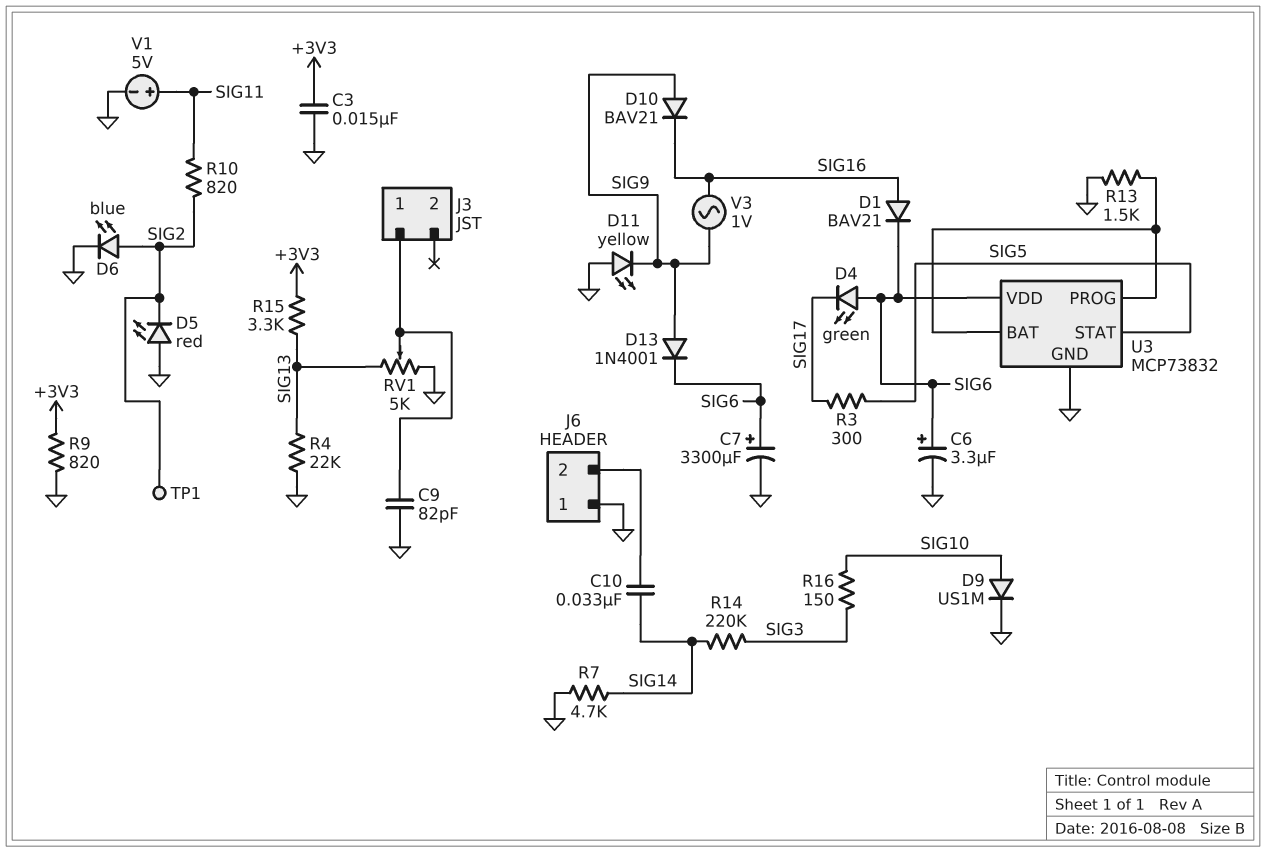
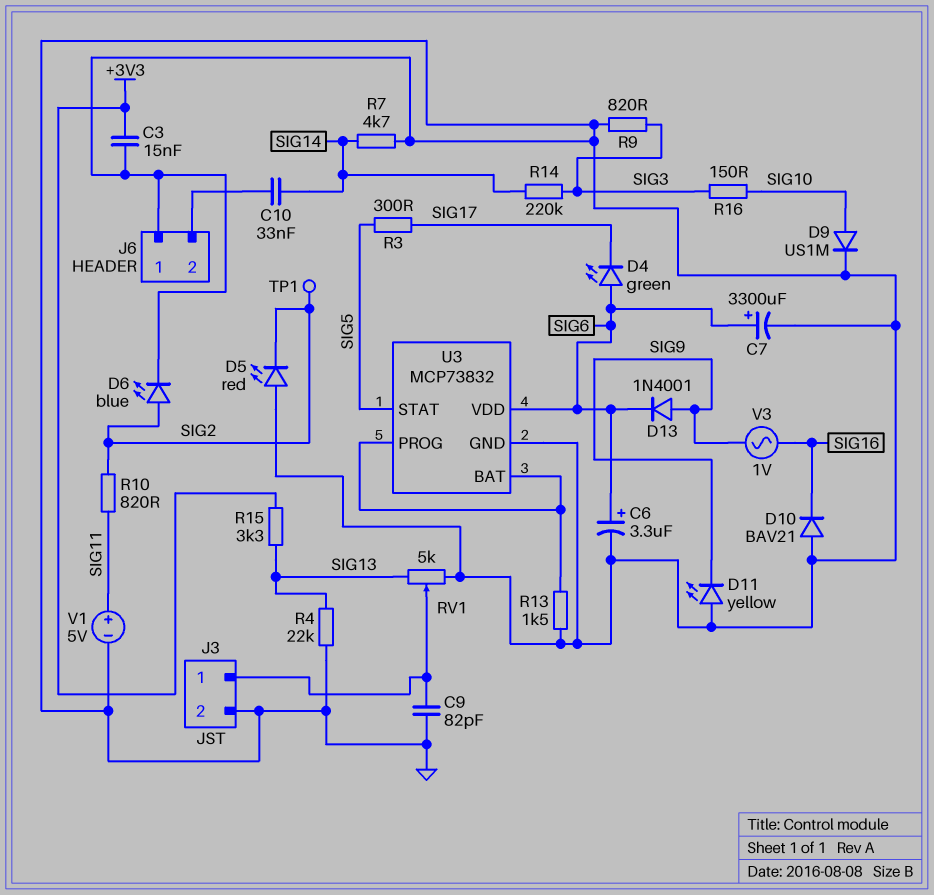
D1: diode BAV21 (A SIG16, K SIG6) -> none
D10: diode BAV21 (A SIG9, K SIG16) -> diode BAV21 (A GND, K SIG16)
J3 pin 2: none -> GND
R9: 820 (+3V3, GND) -> 820 (GND, SIG3)

